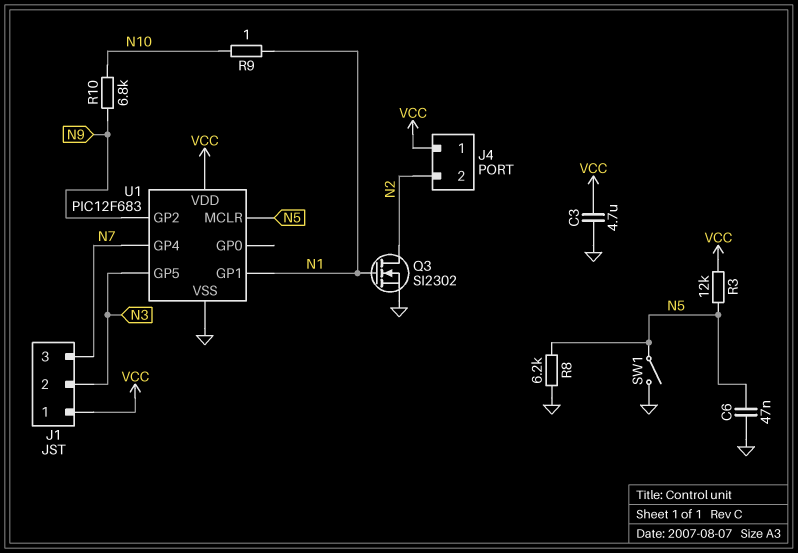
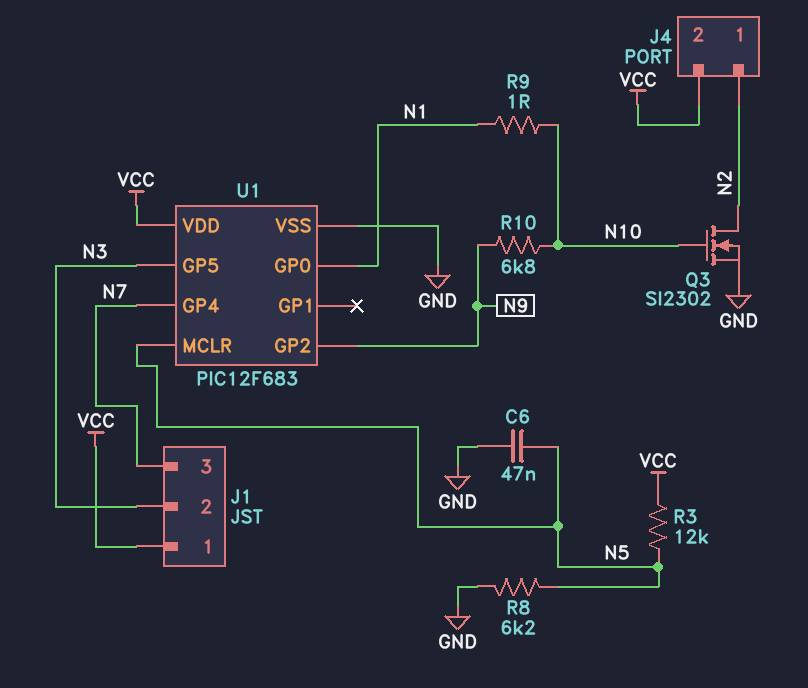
C3: 4.7uF (GND, VCC) -> none
J4 pin 1: VCC -> N2
J4 pin 2: N2 -> VCC
Q3: NMOS SI2302 (G N1, D N2, S GND) -> NMOS SI2302 (G N10, D N2, S GND)
SW1: switch (GND, N5) -> none
U1 pin GP0: none -> N1
U1 pin GP1: N1 -> none

